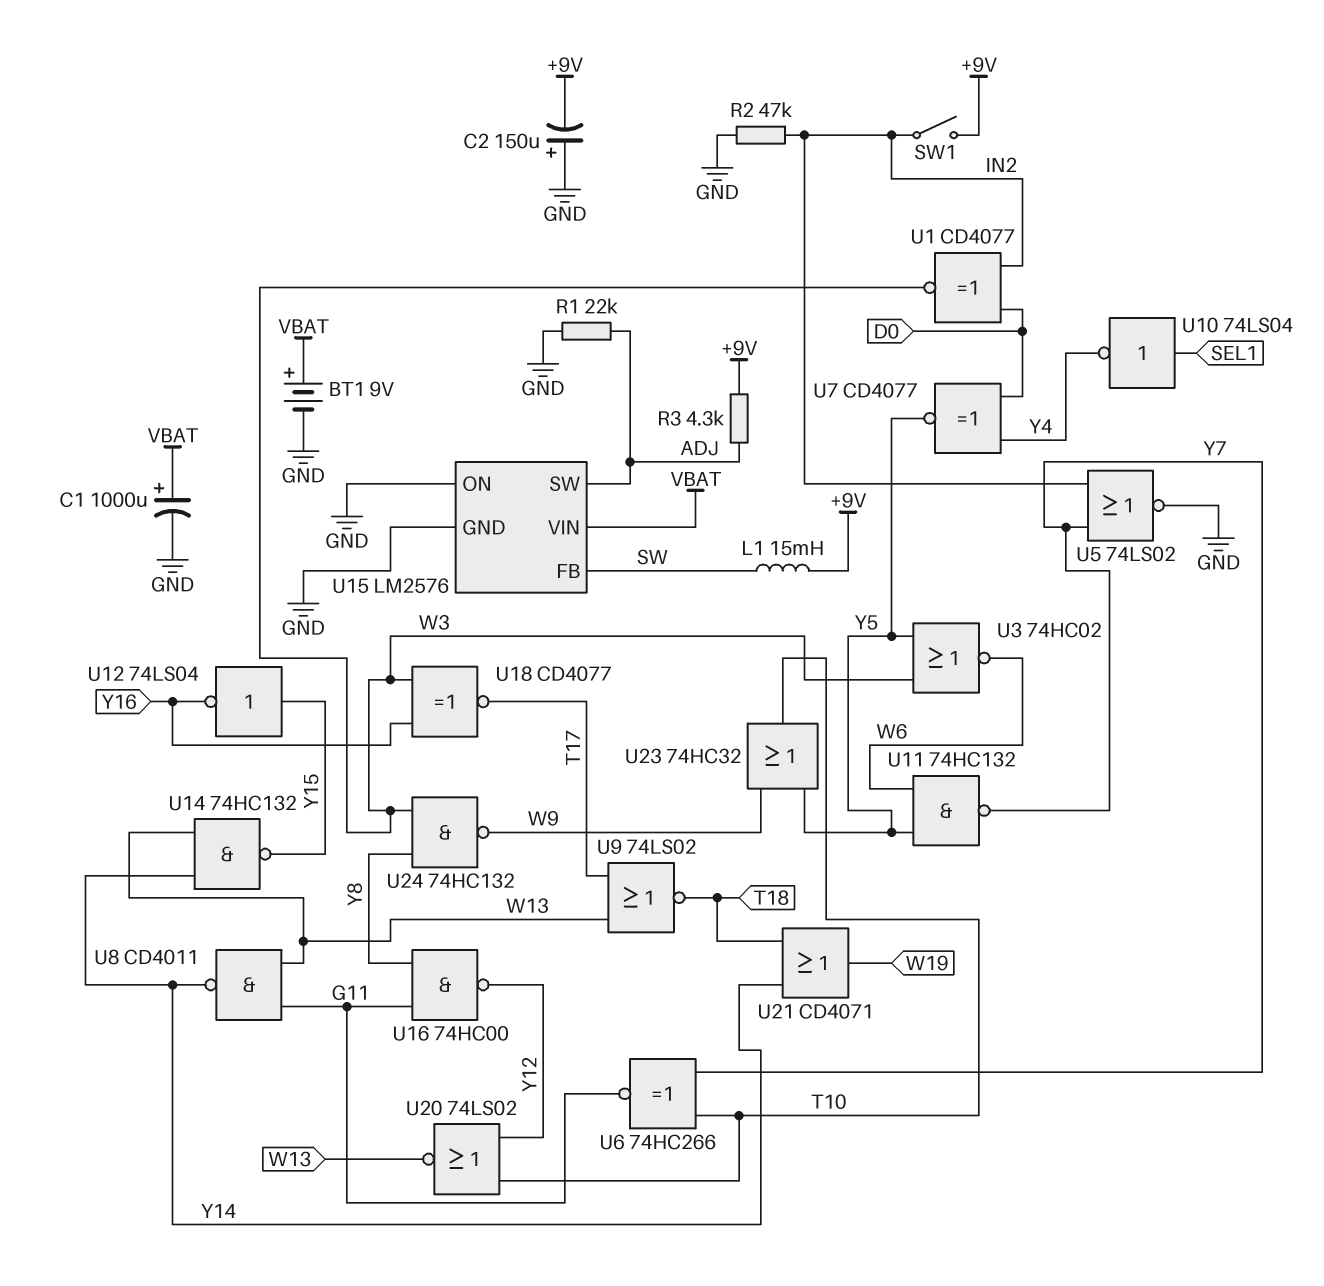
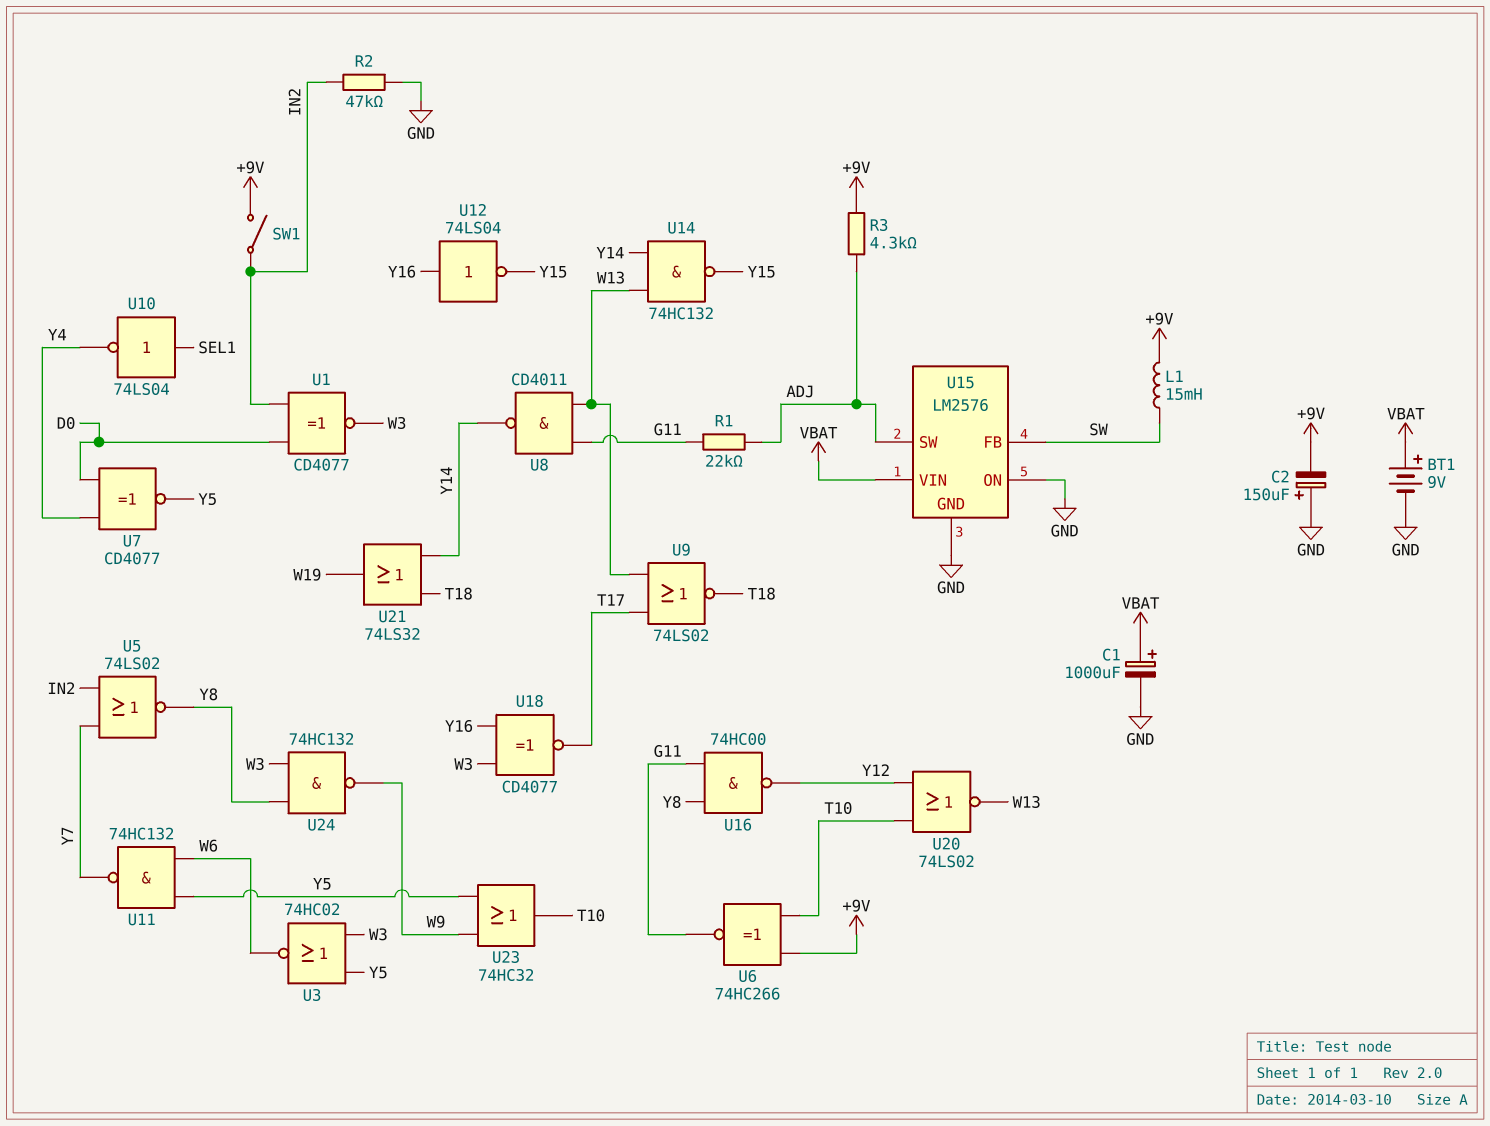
R1: 22k (ADJ, GND) -> 22k (ADJ, G11)
U5: NOR 74LS02 (in IN2, in Y7, out GND) -> NOR 74LS02 (in IN2, in Y7, out Y8)
U6: XNOR 74HC266 (in T10, in Y7, out G11) -> XNOR 74HC266 (in +9V, in T10, out G11)
U12: NOT 74LS04 (in Y15, out Y16) -> NOT 74LS04 (in Y16, out Y15)
U21: OR CD4071 (in T18, in Y14, out W19) -> OR 74LS32 (in T18, in Y14, out W19)

